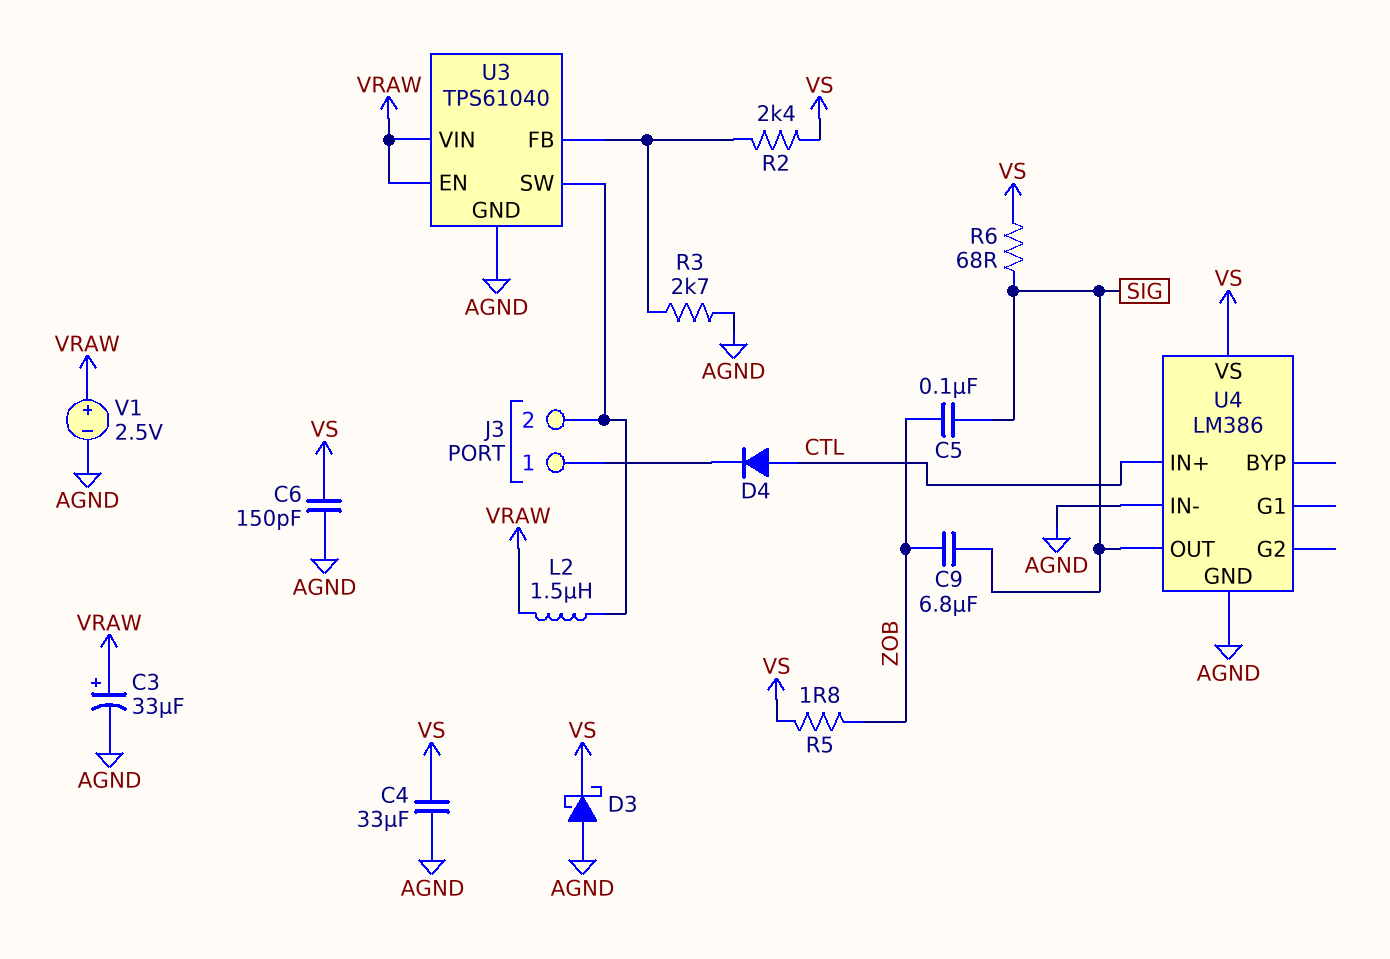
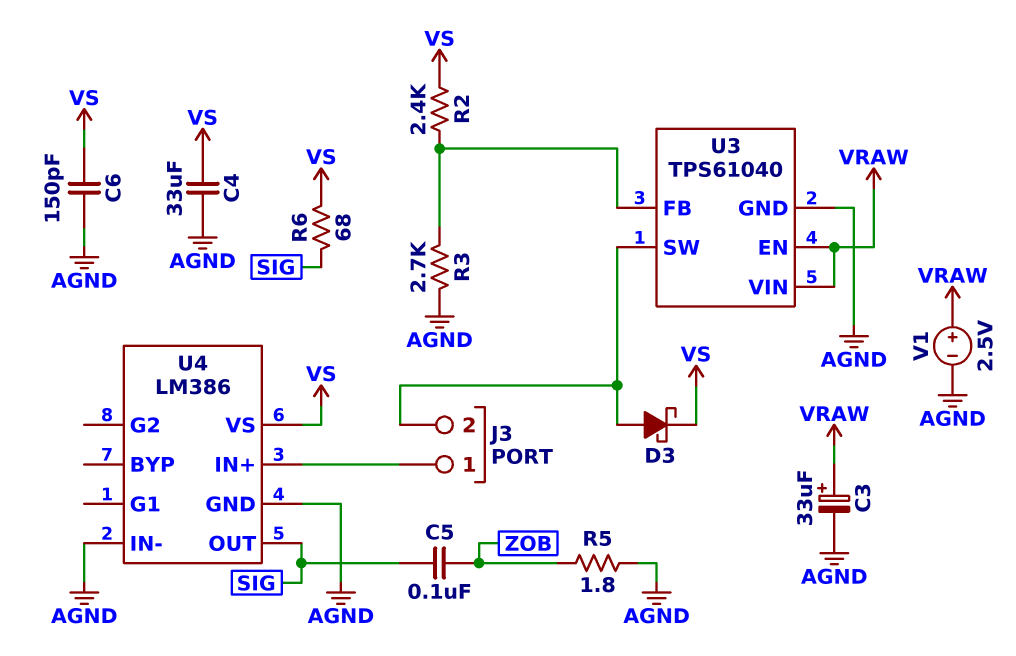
C9: 6.8uF (SIG, ZOB) -> none
D3: schottky (A AGND, K VS) -> schottky (A J3/2, K VS)
D4: diode (A CTL, K J3/1) -> none
L2: 1.5uH (J3/2, VRAW) -> none
R5: 1.8 (VS, ZOB) -> 1.8 (AGND, ZOB)
U4 pin IN+: CTL -> J3/1

